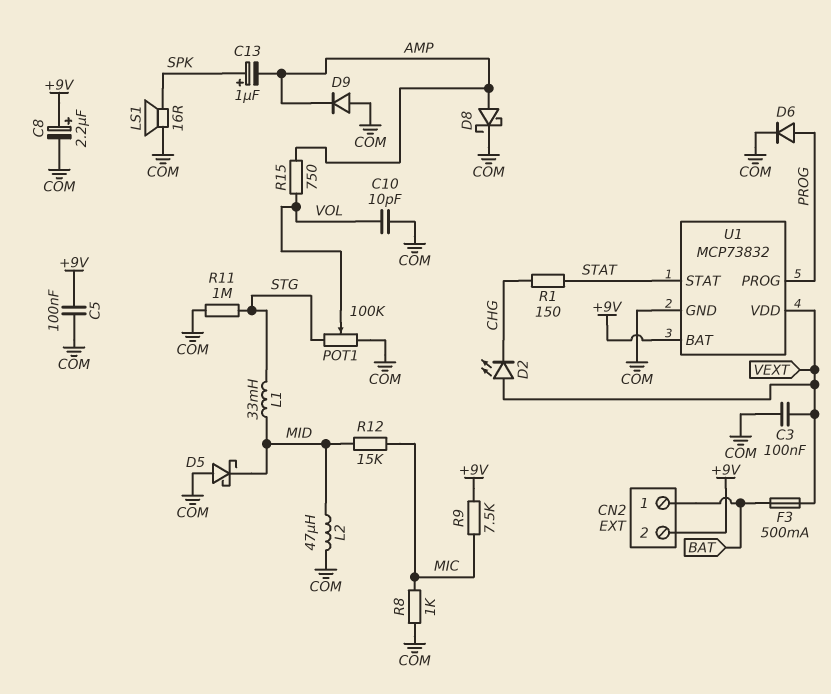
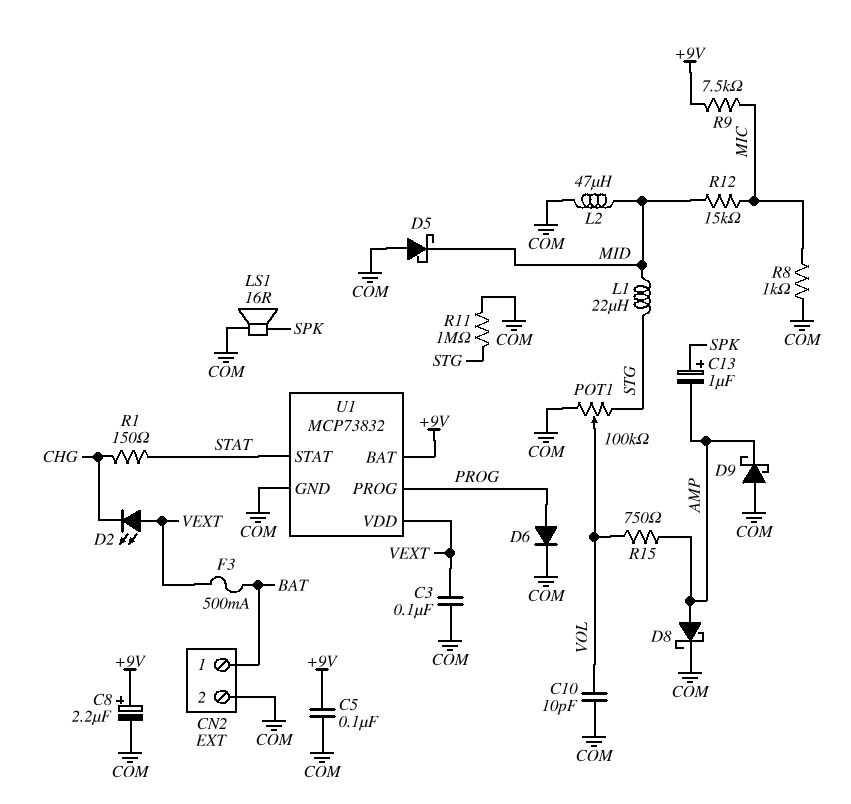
CN2 pin 2: +9V -> COM
D9: diode (A COM, K AMP) -> schottky (A COM, K AMP)
L1: 33mH (MID, STG) -> 22uH (MID, STG)

